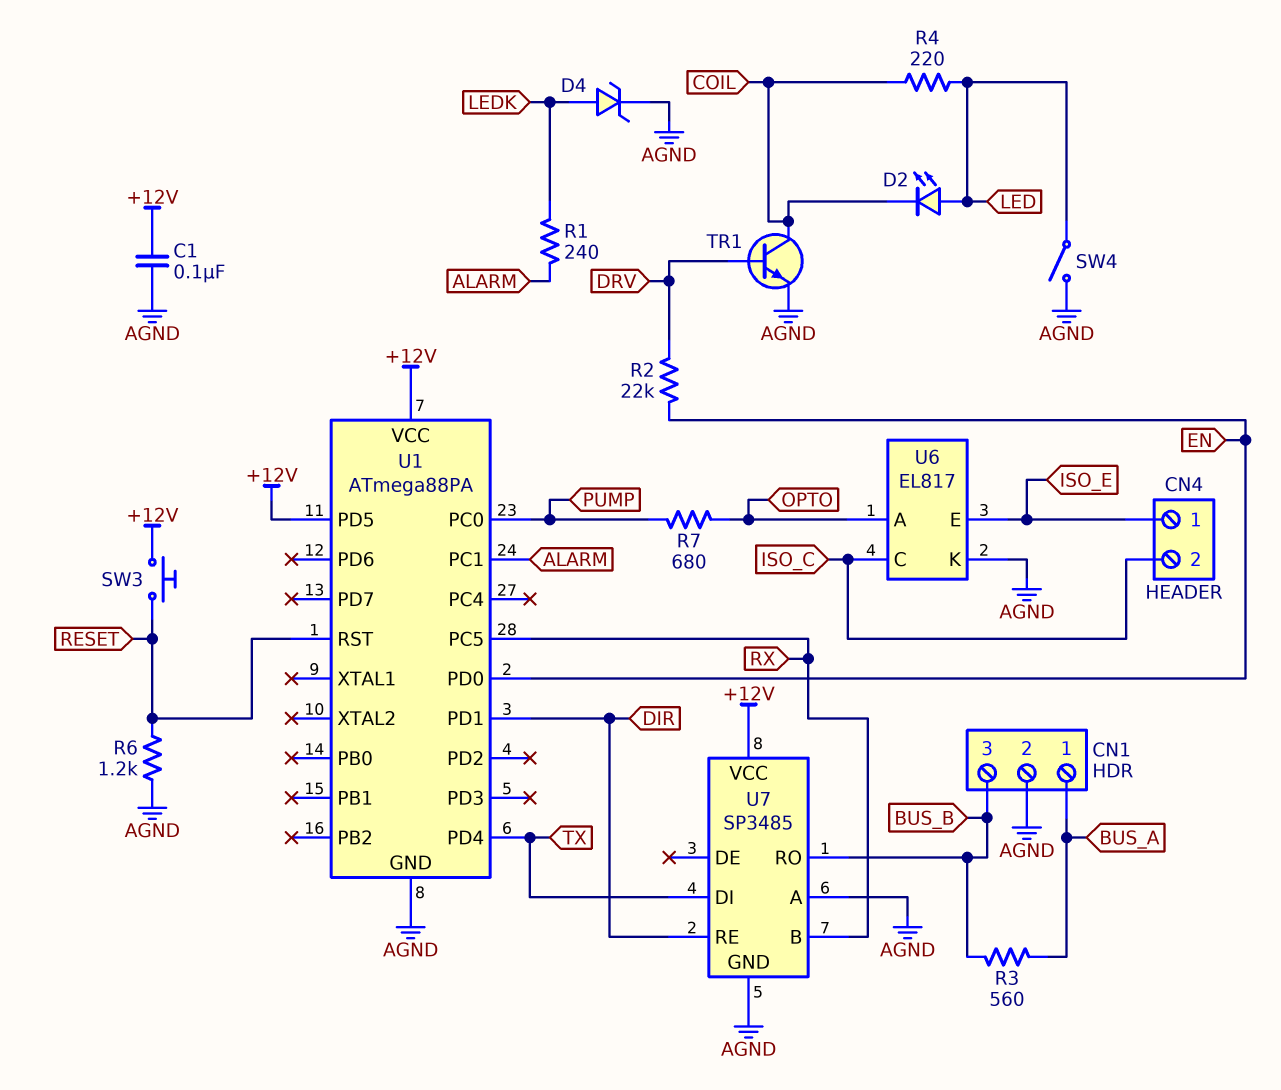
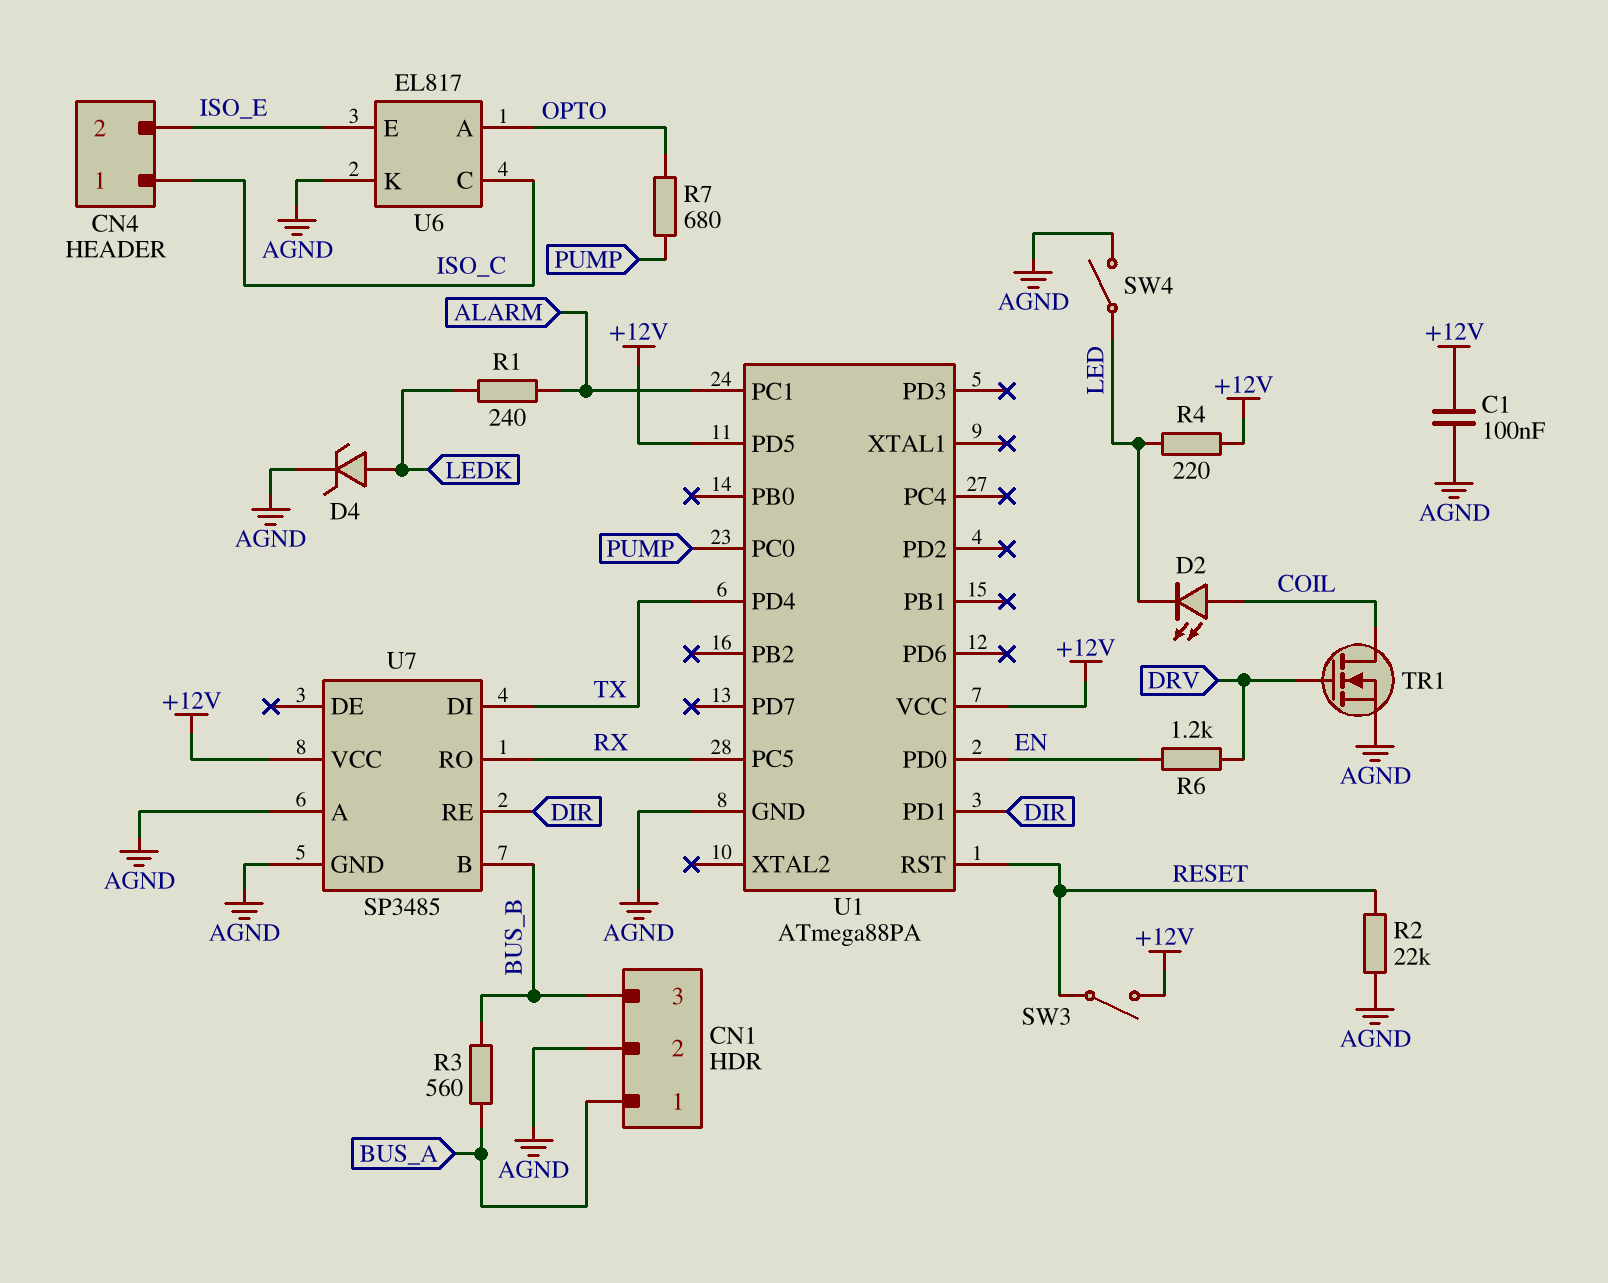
CN4 pin 1: ISO_E -> ISO_C
CN4 pin 2: ISO_C -> ISO_E
D2: LED (A LED, K COIL) -> LED (A COIL, K LED)
R2: 22k (DRV, EN) -> 22k (AGND, RESET)
R4: 220 (COIL, LED) -> 220 (+12V, LED)
R6: 1.2k (AGND, RESET) -> 1.2k (DRV, EN)
SW3: button (+12V, RESET) -> switch (+12V, RESET)
TR1: NPN (B DRV, C COIL, E AGND) -> NMOS (G DRV, D COIL, S AGND)
U7 pin B: RX -> BUS_B
U7 pin RO: BUS_B -> RX

